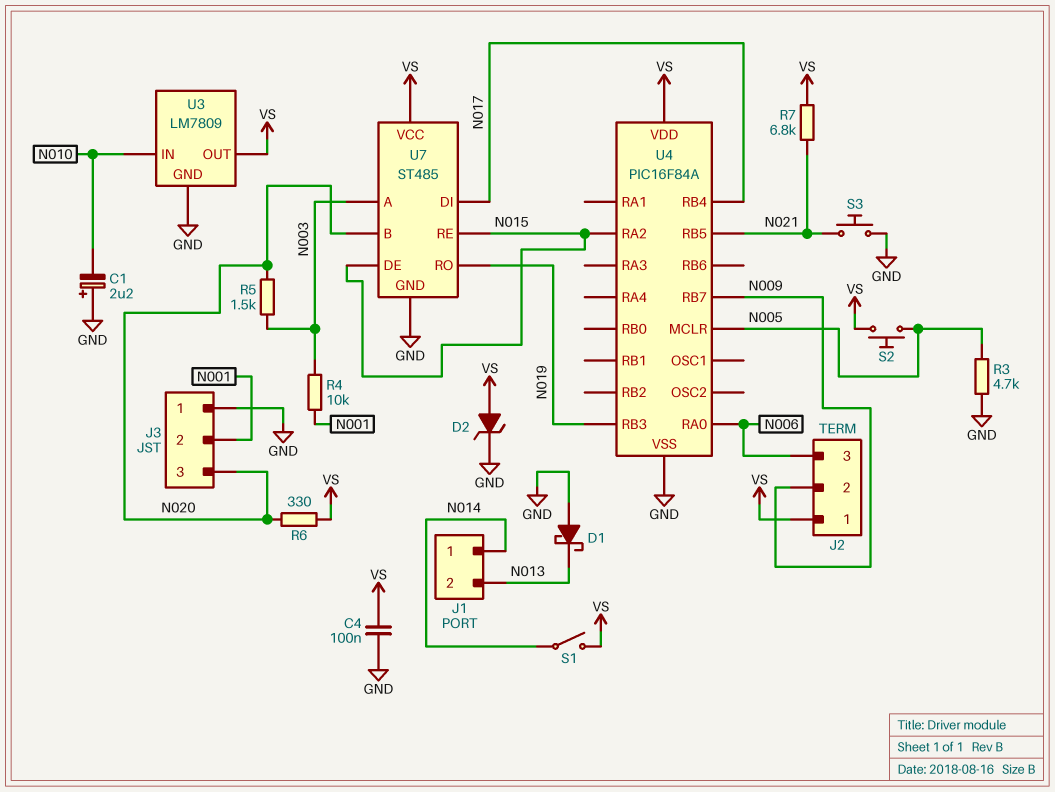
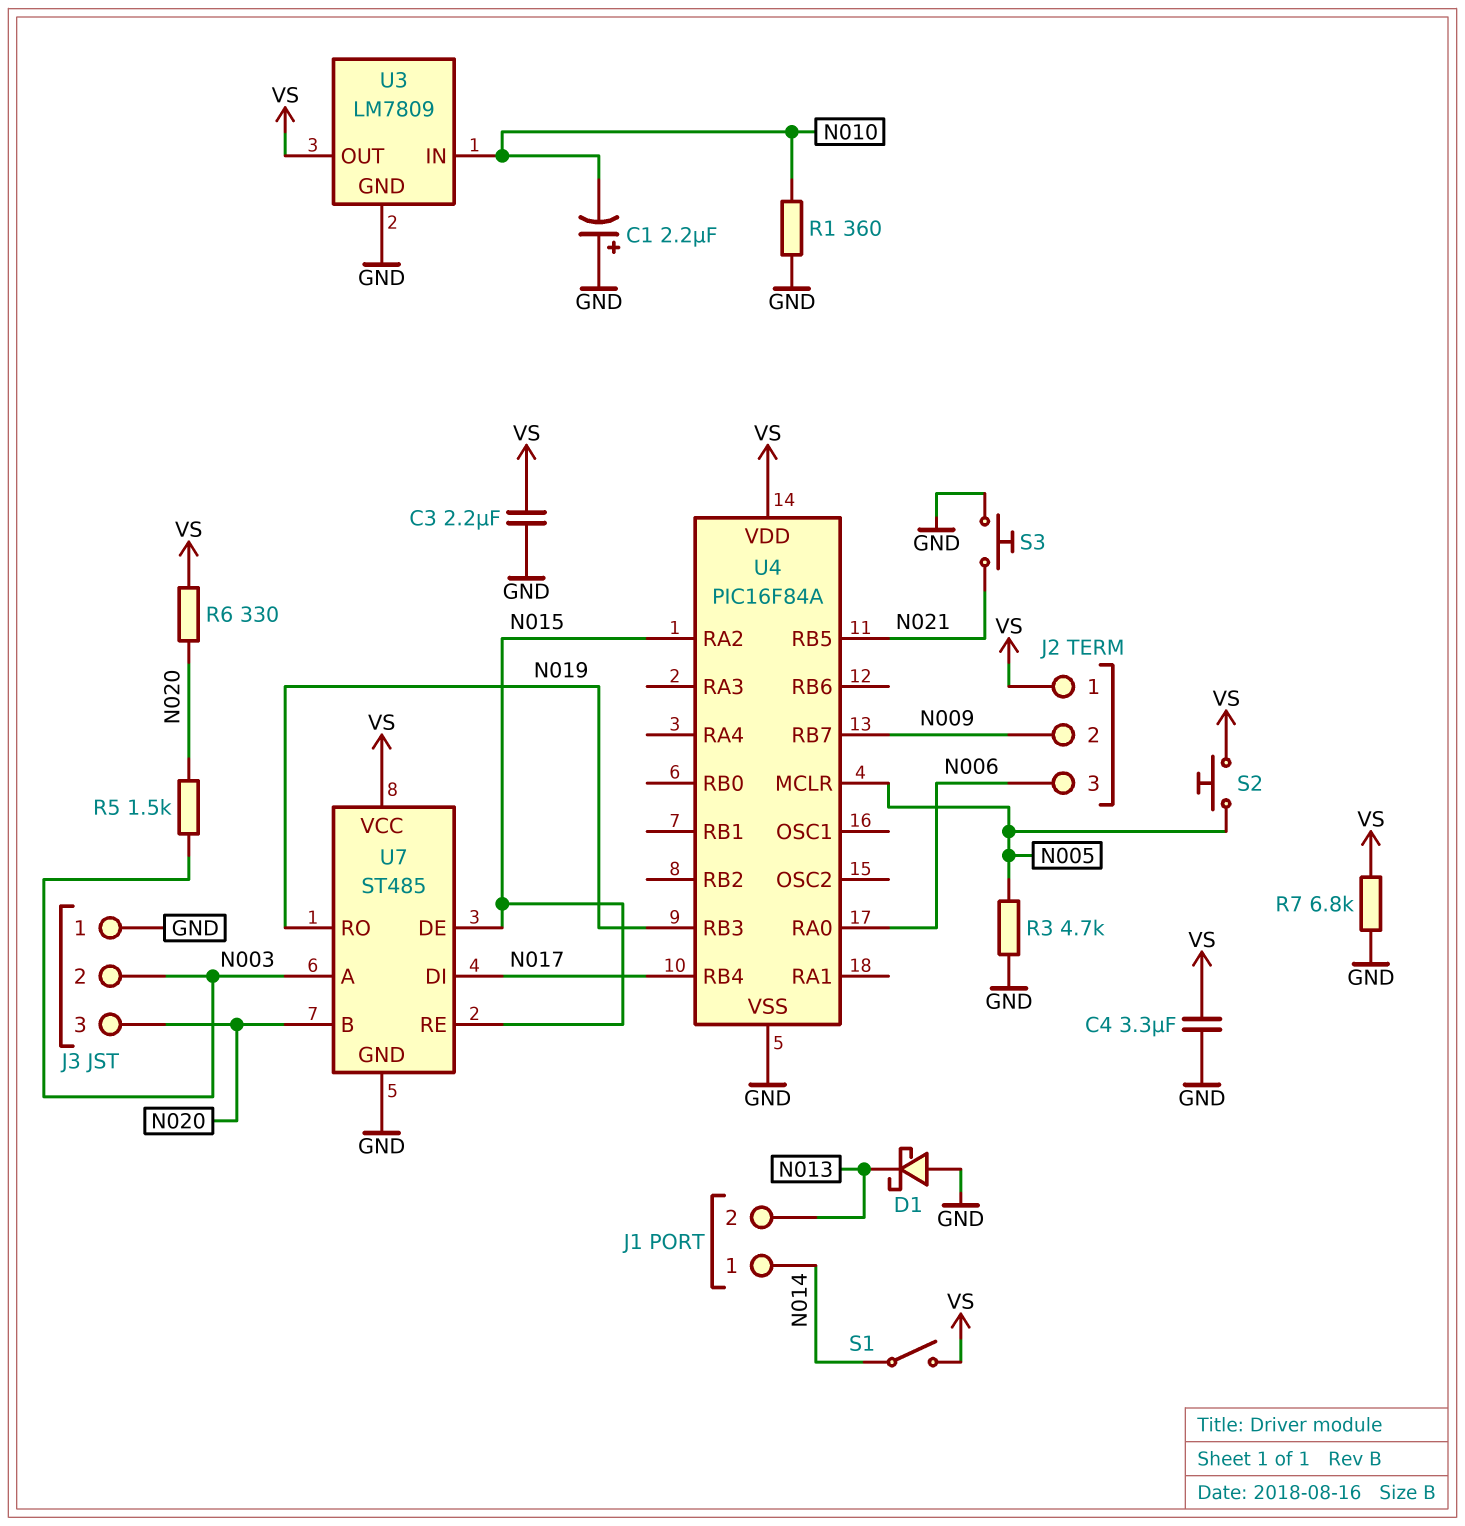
C3: none -> 2.2uF (GND, VS)
C4: 100nF (GND, VS) -> 3.3uF (GND, VS)
D2: zener (A VS, K GND) -> none
J3 pin 2: N001 -> N003
R1: none -> 360 (GND, N010)
R4: 10k (N001, N003) -> none
R7: 6.8k (N021, VS) -> 6.8k (GND, VS)

